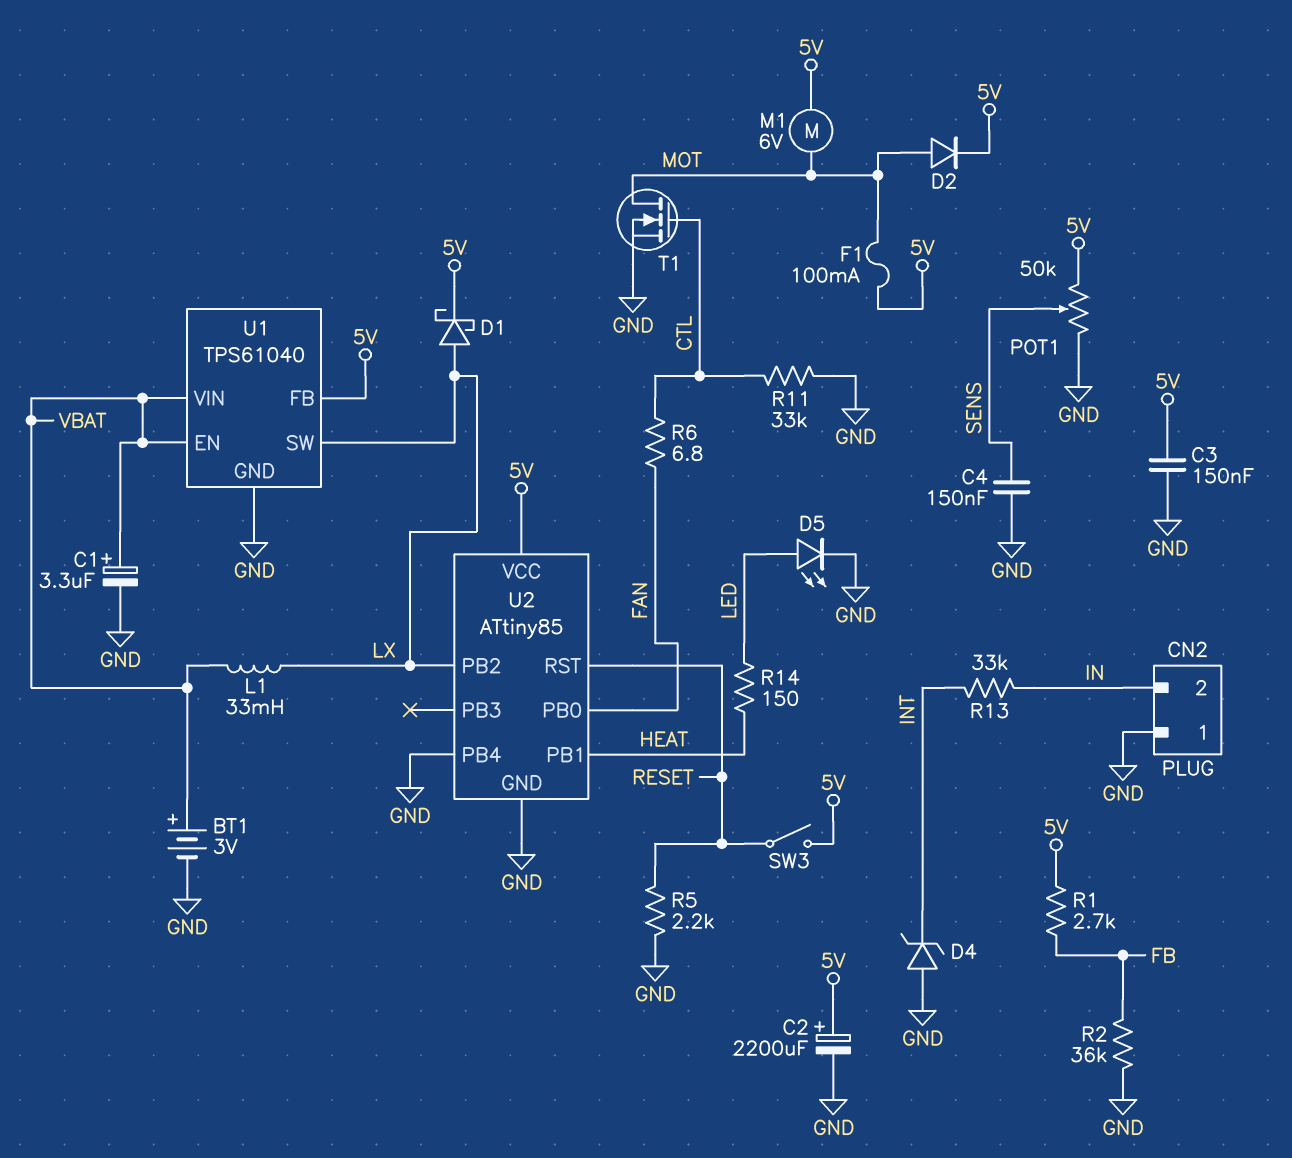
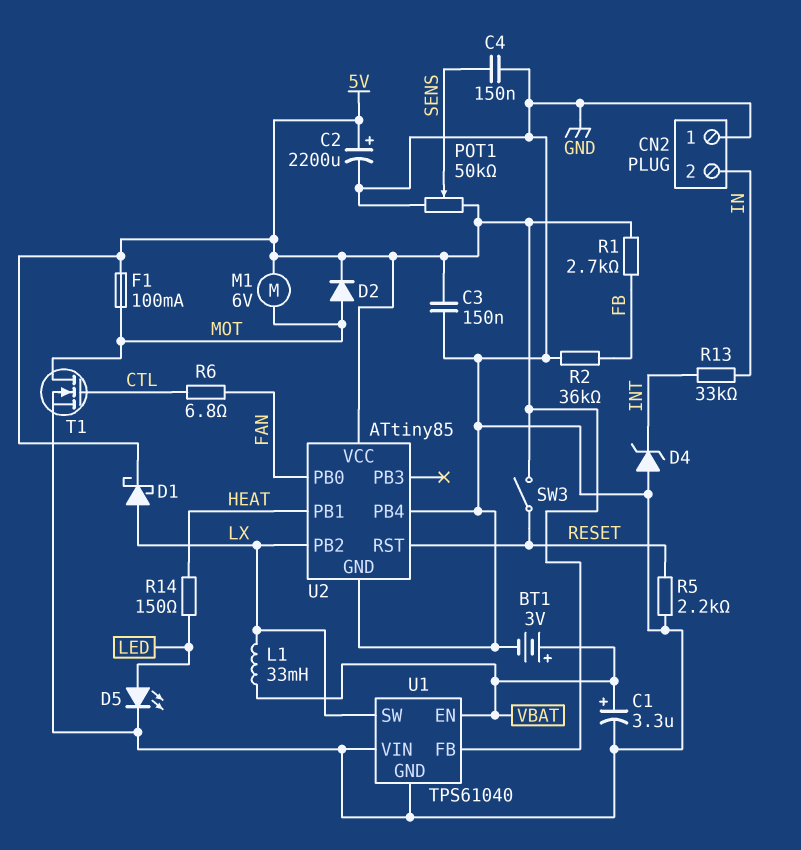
R11: 33k (CTL, GND) -> none
U1 pin VIN: VBAT -> GND

